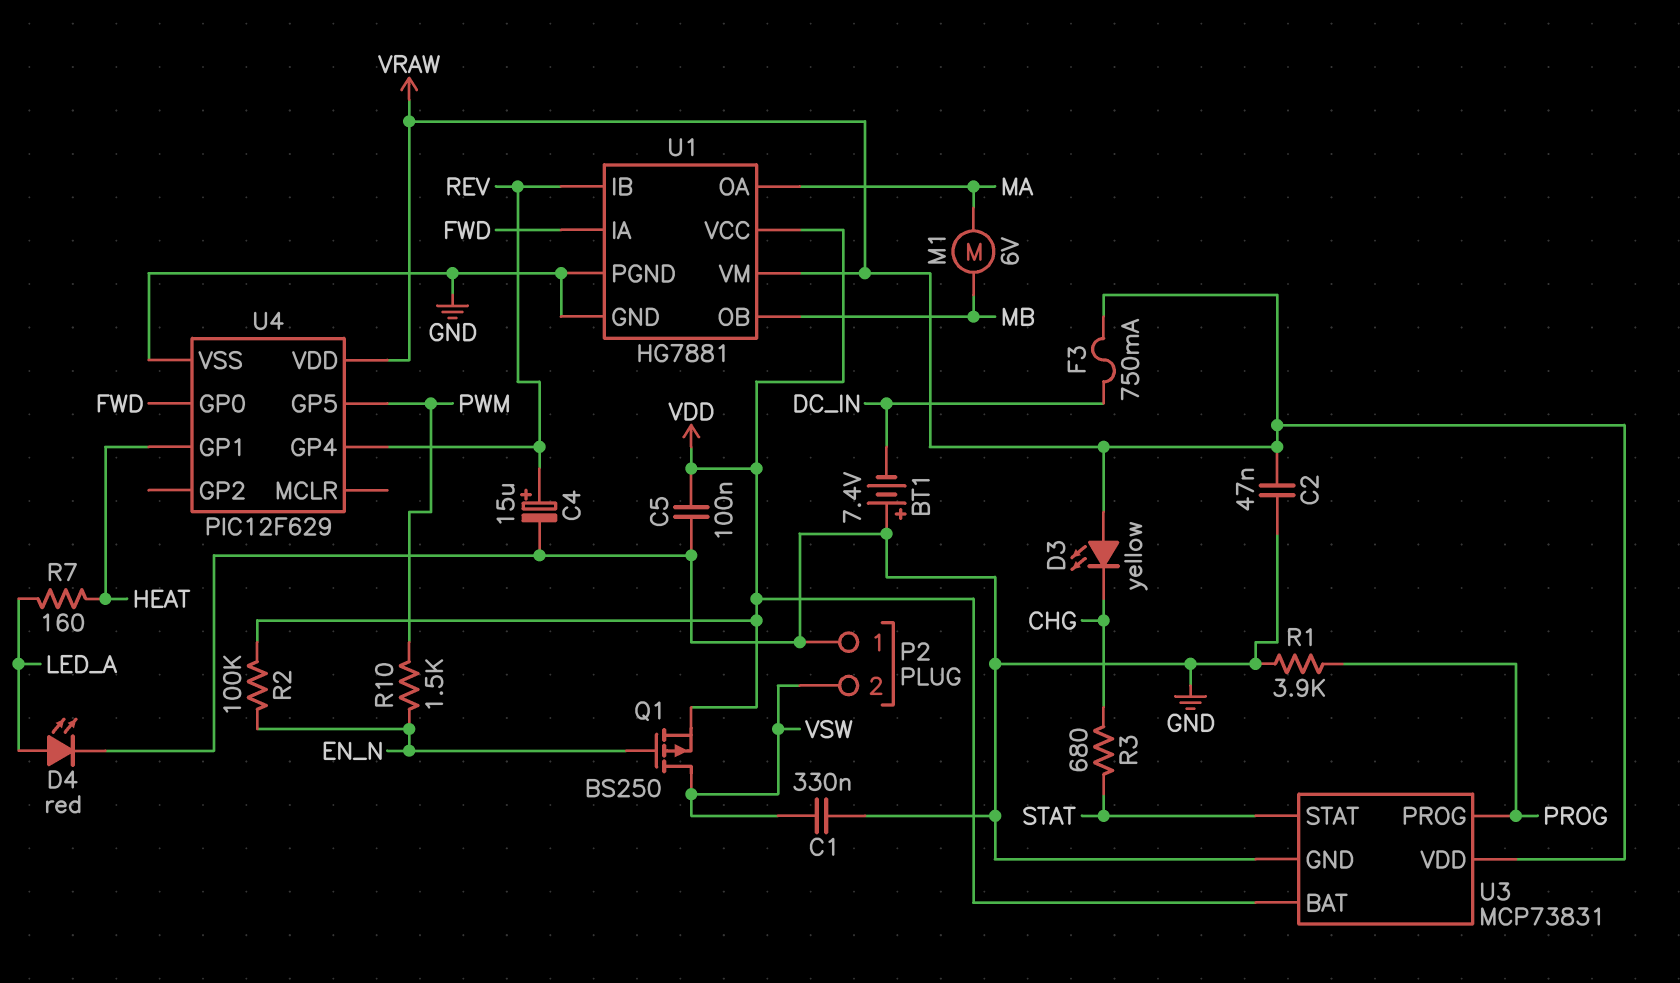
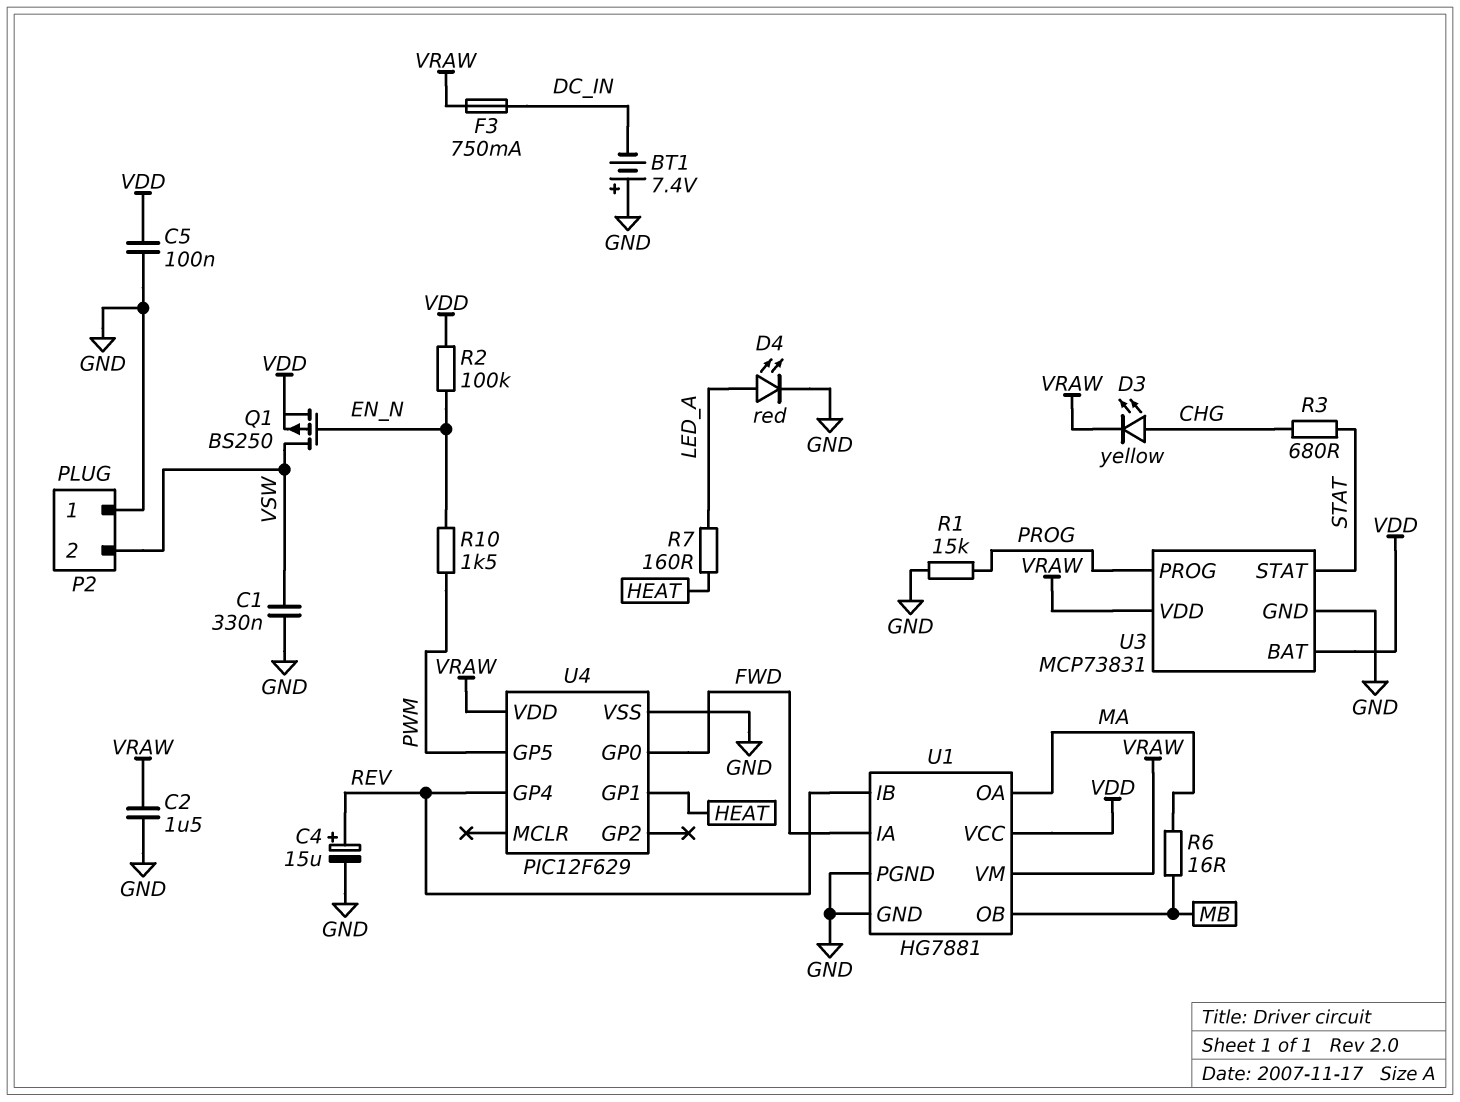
C2: 47nF (GND, VRAW) -> 1.5uF (GND, VRAW)
D3: LED yellow (A VRAW, K CHG) -> LED yellow (A CHG, K VRAW)
M1: motor 6V (MA, MB) -> none
R1: 3.9k (GND, PROG) -> 15k (GND, PROG)
R6: none -> 16 (MA, MB)

